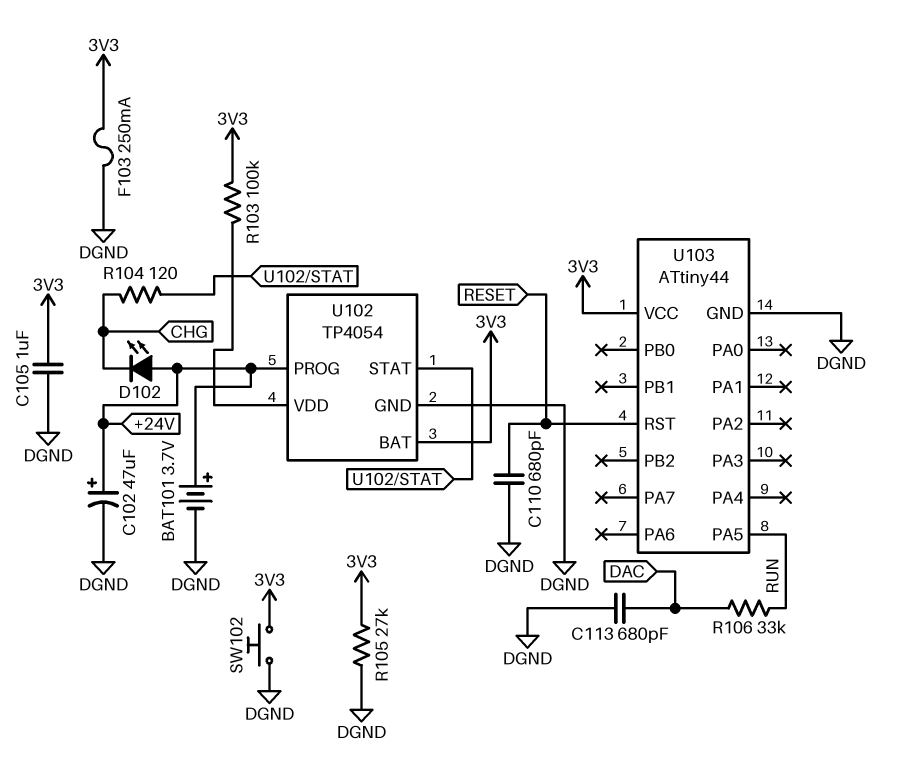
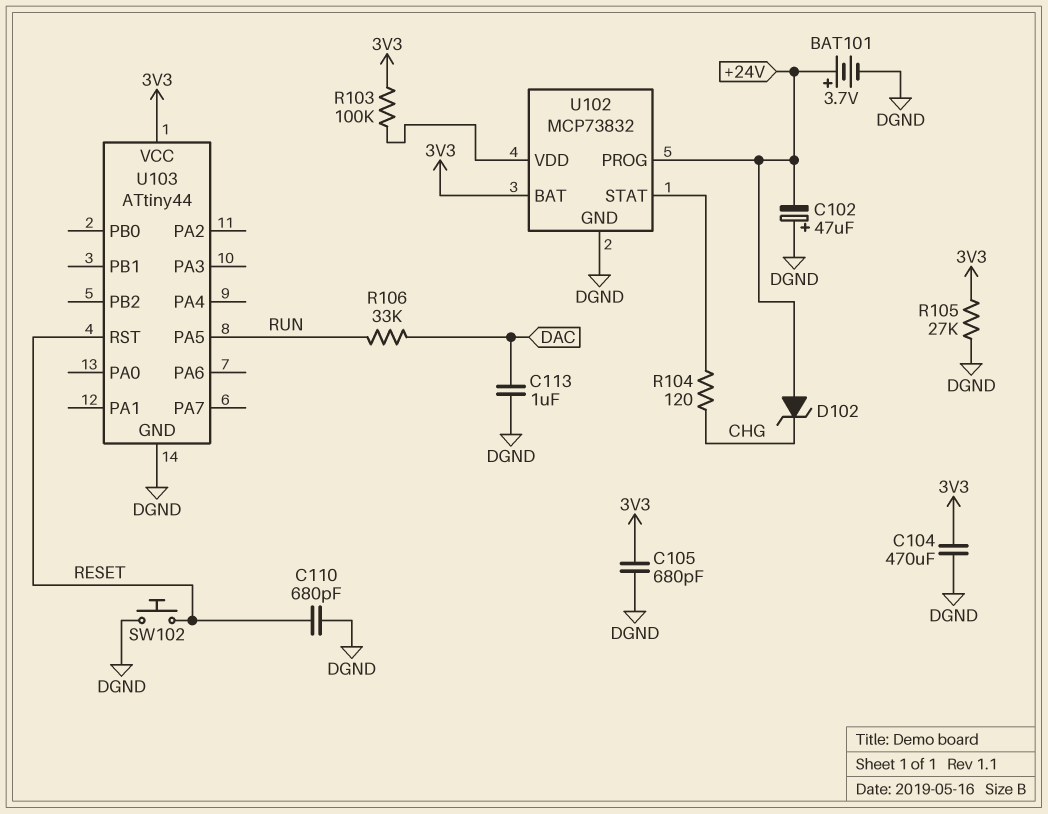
C102: 47uF (plus +24V, minus DGND) -> 47uF (plus DGND, minus +24V)
C104: none -> 470uF (3V3, DGND)
C105: 1uF (3V3, DGND) -> 680pF (3V3, DGND)
C113: 680pF (DAC, DGND) -> 1uF (DAC, DGND)
D102: LED (A +24V, K CHG) -> zener (A +24V, K CHG)
F103: 250mA (3V3, DGND) -> none
SW102: button (3V3, DGND) -> button (DGND, RESET)
U102: TP4054 -> MCP73832

